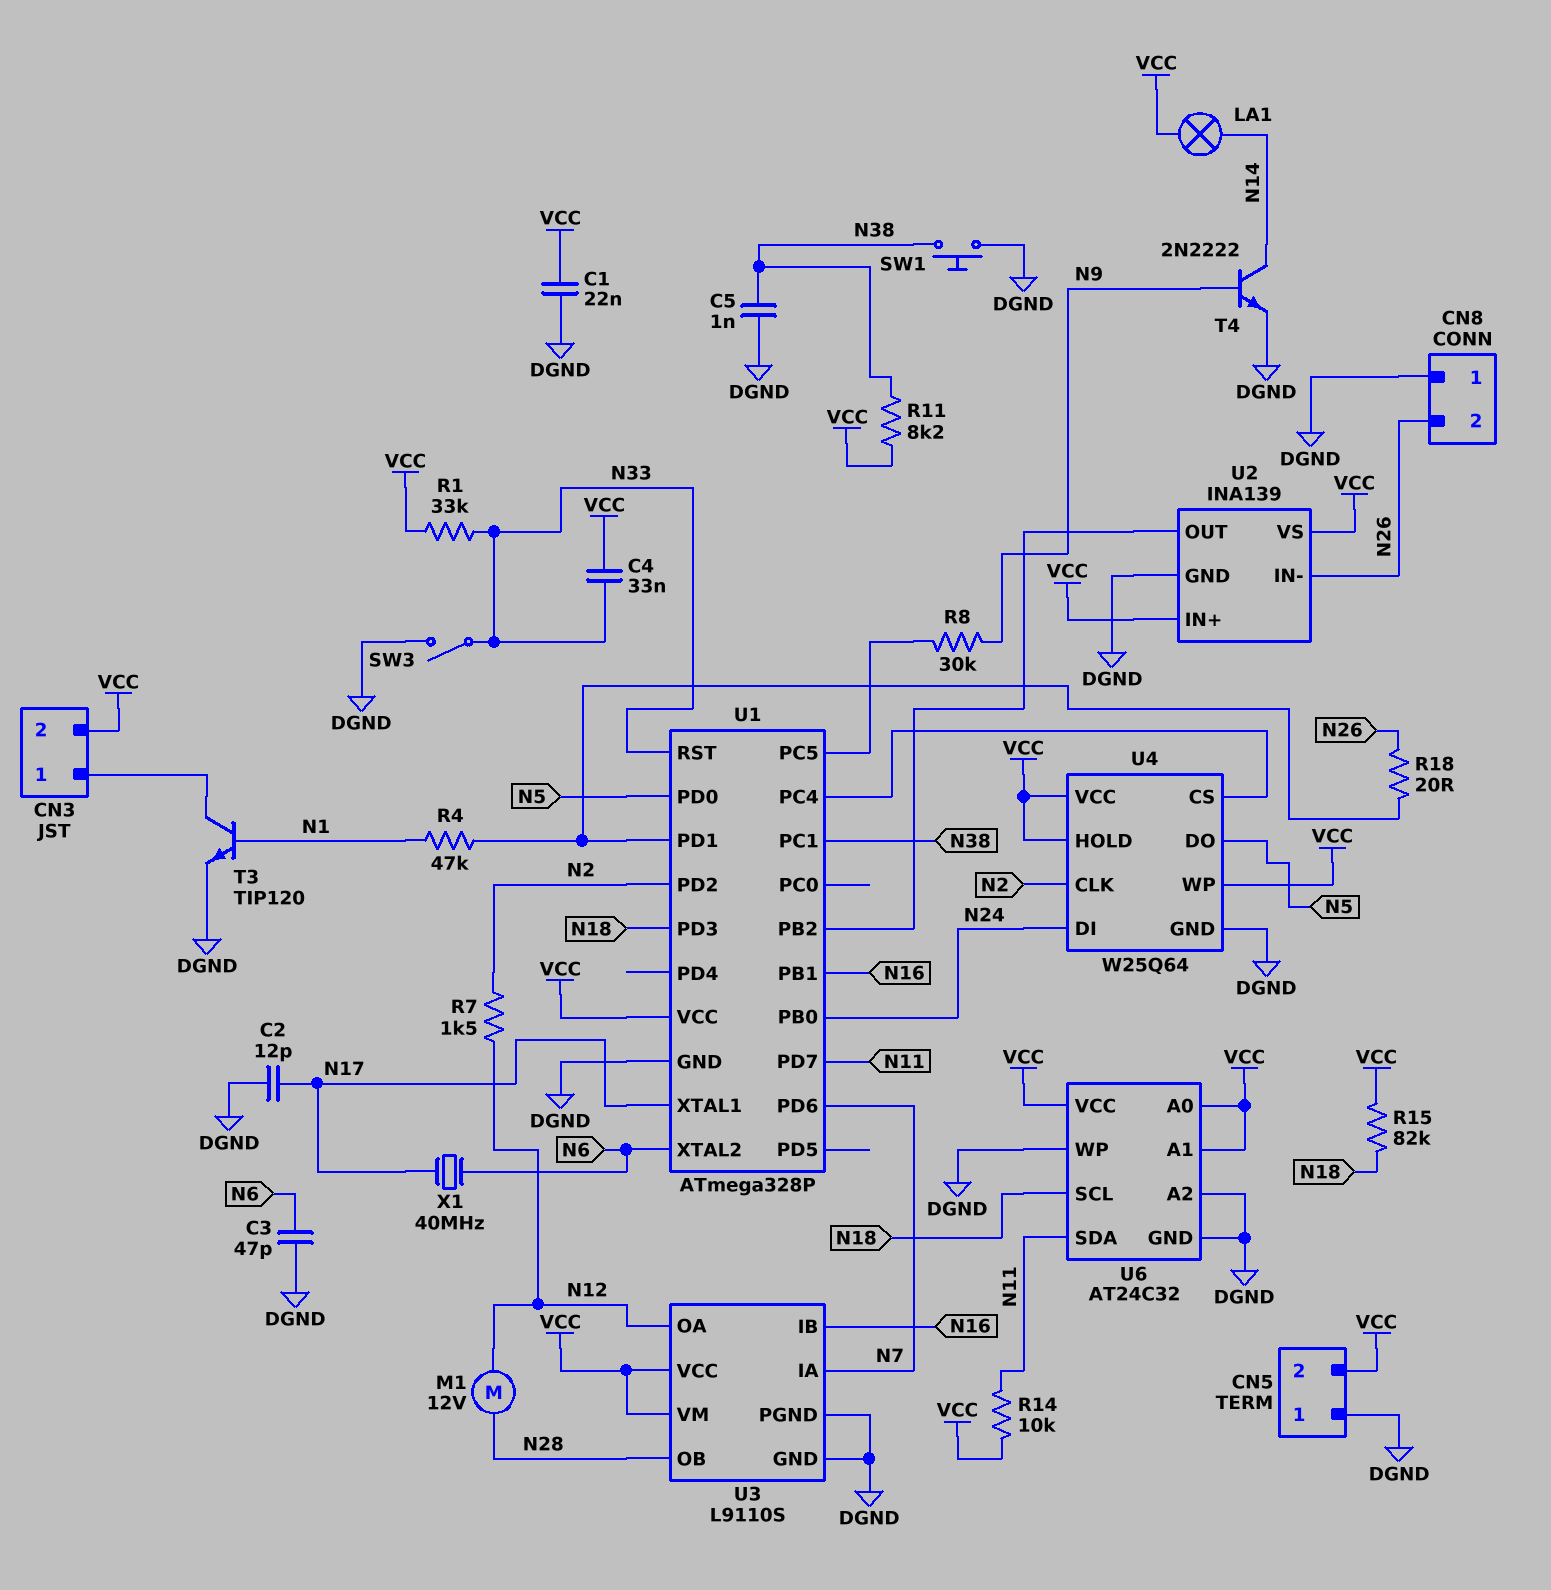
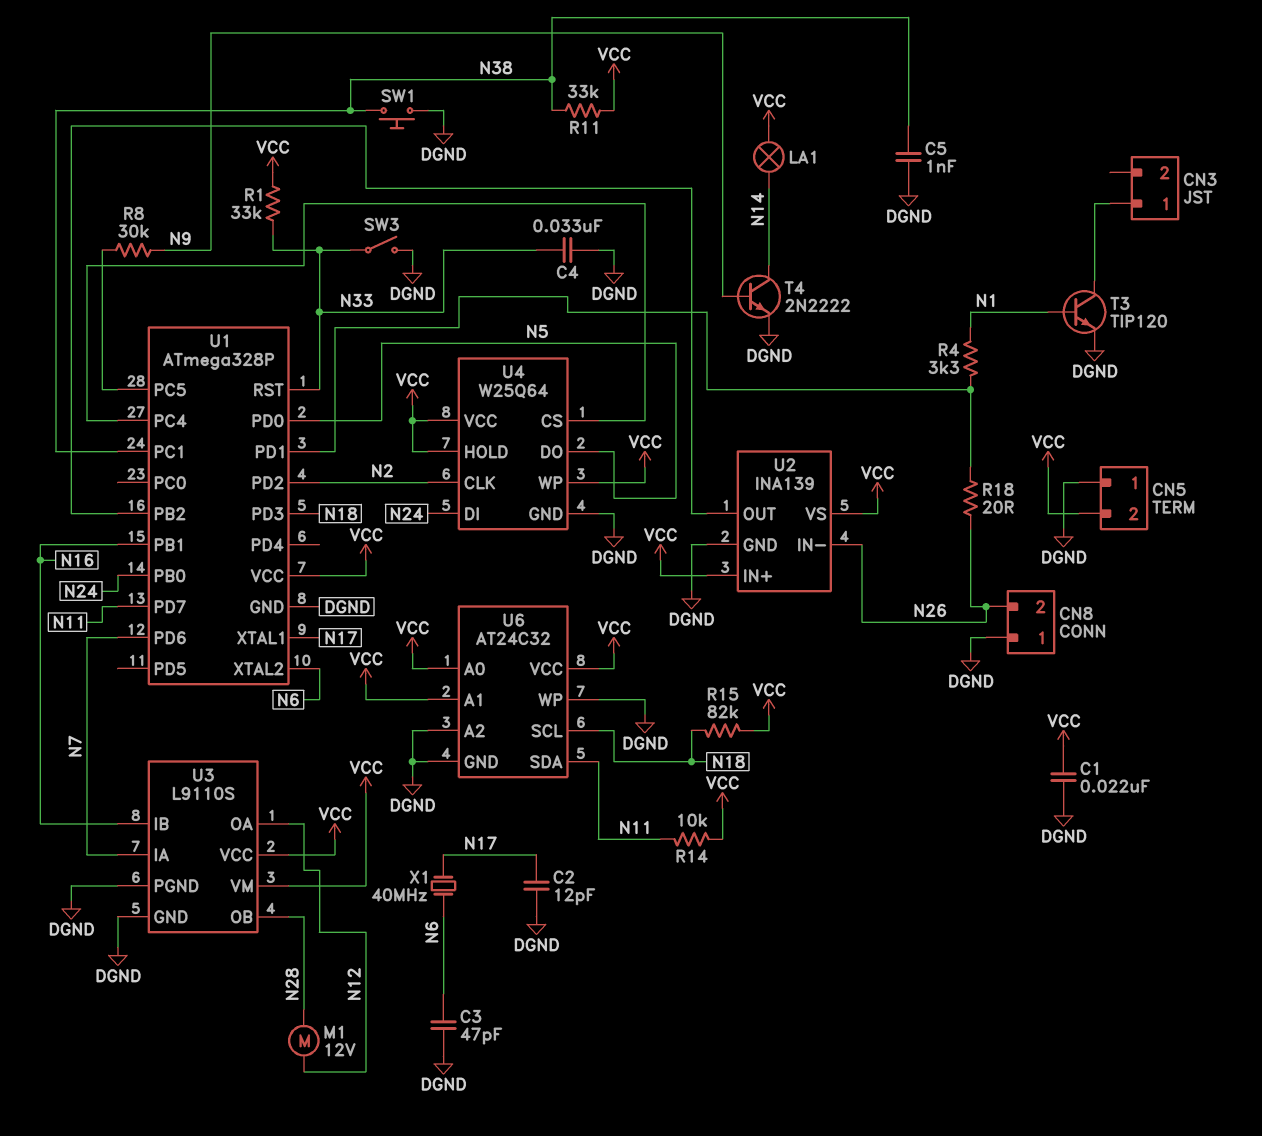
C4: 33nF (N33, VCC) -> 33nF (DGND, N33)
CN3 pin 2: VCC -> none
R4: 47k (N1, U1/PD1) -> 3.3k (N1, U1/PD1)
R7: 1.5k (N2, N12) -> none
R11: 8.2k (N38, VCC) -> 33k (N38, VCC)

